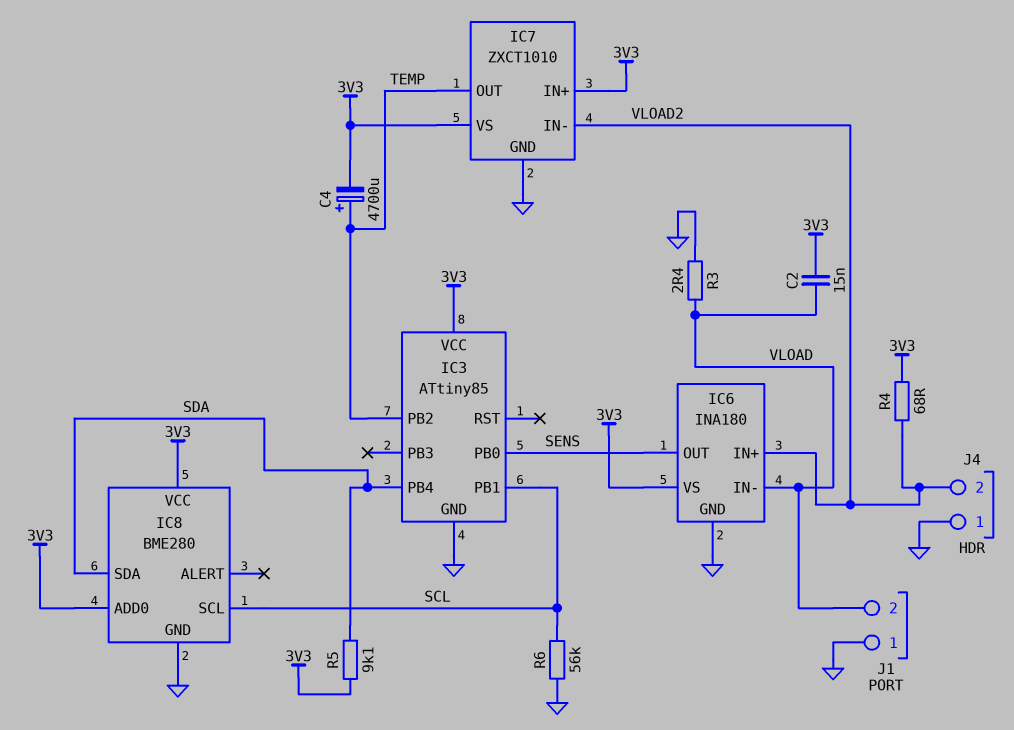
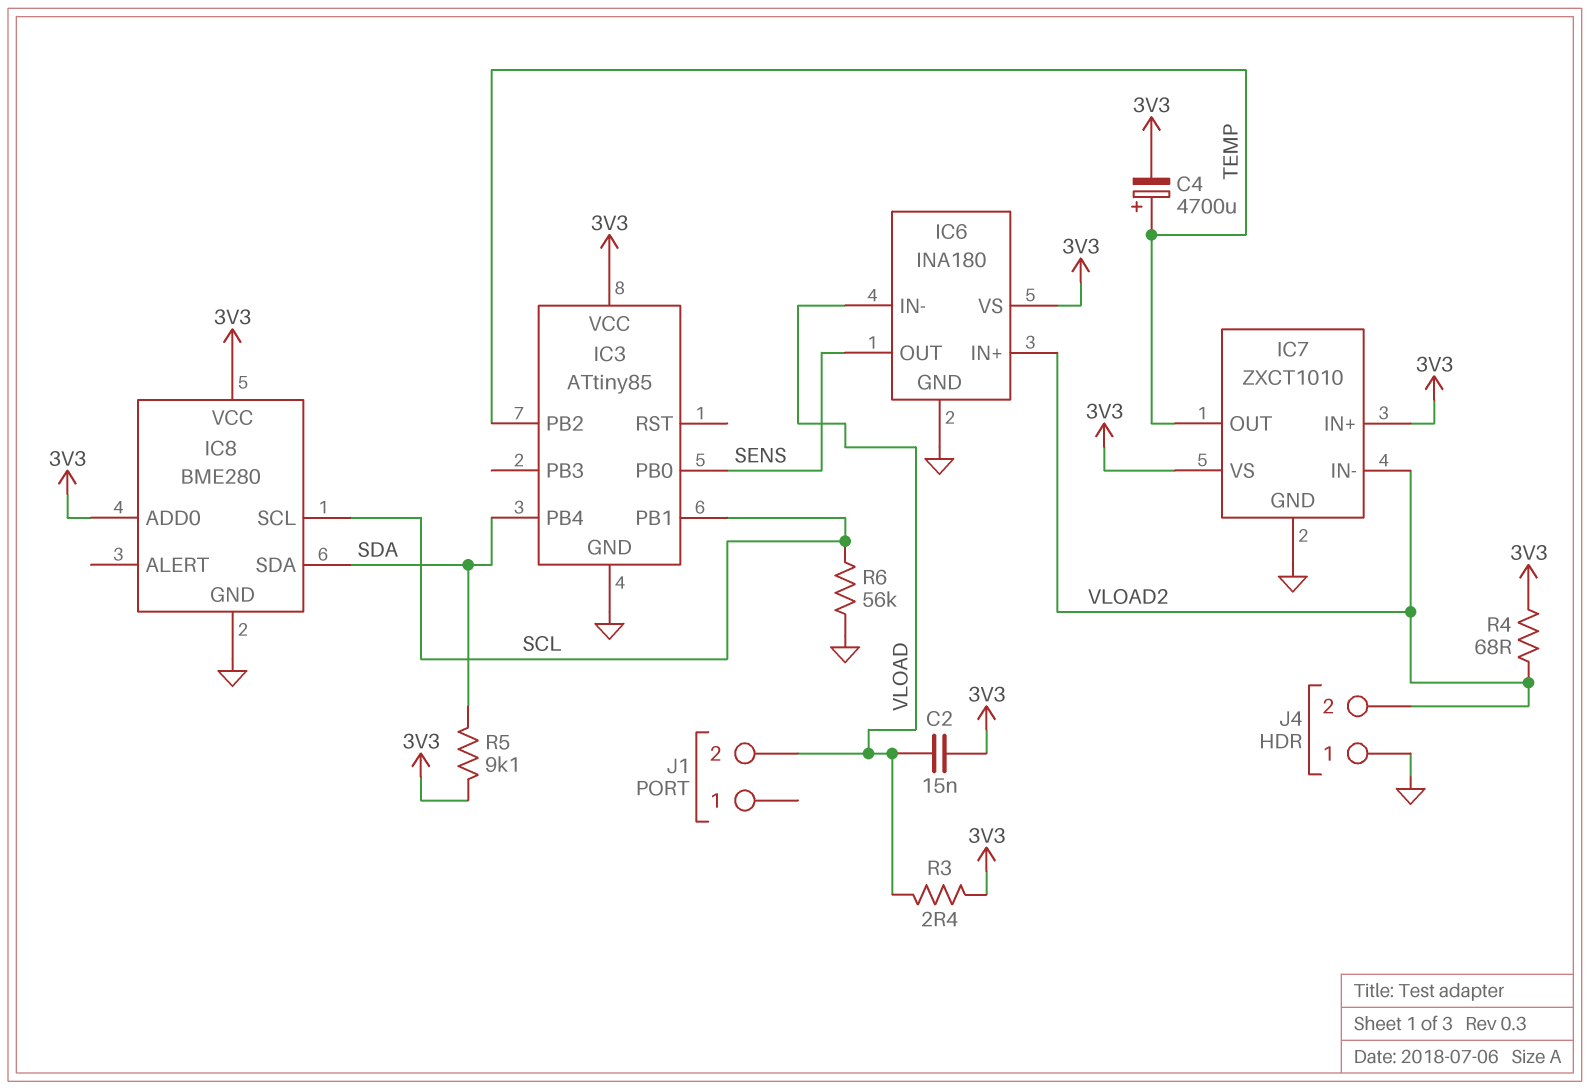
J1 pin 1: GND -> none
R3: 2.4 (GND, VLOAD) -> 2.4 (3V3, VLOAD)

